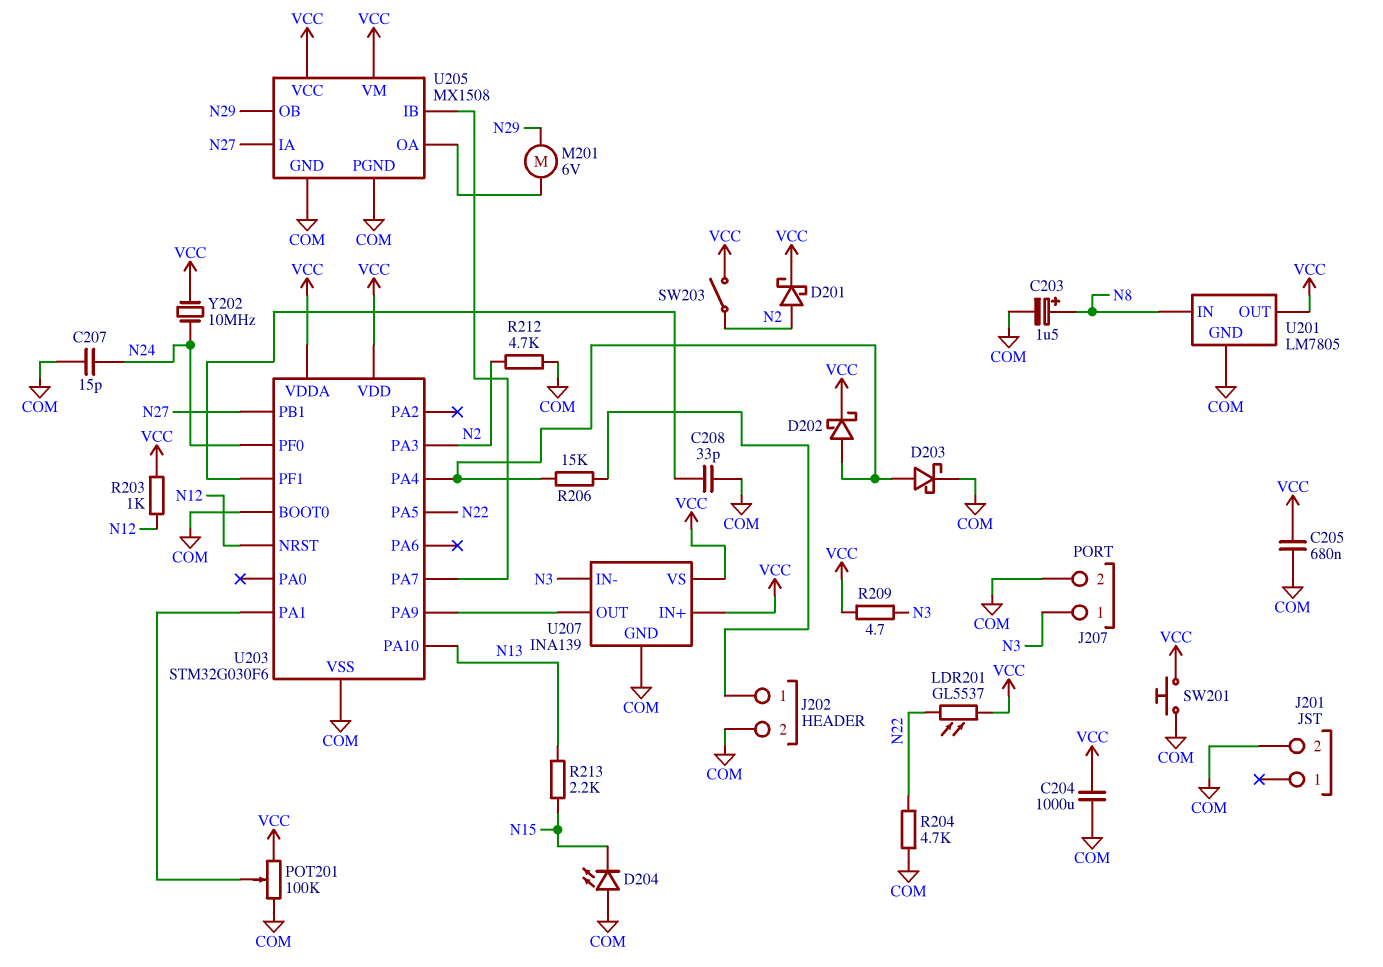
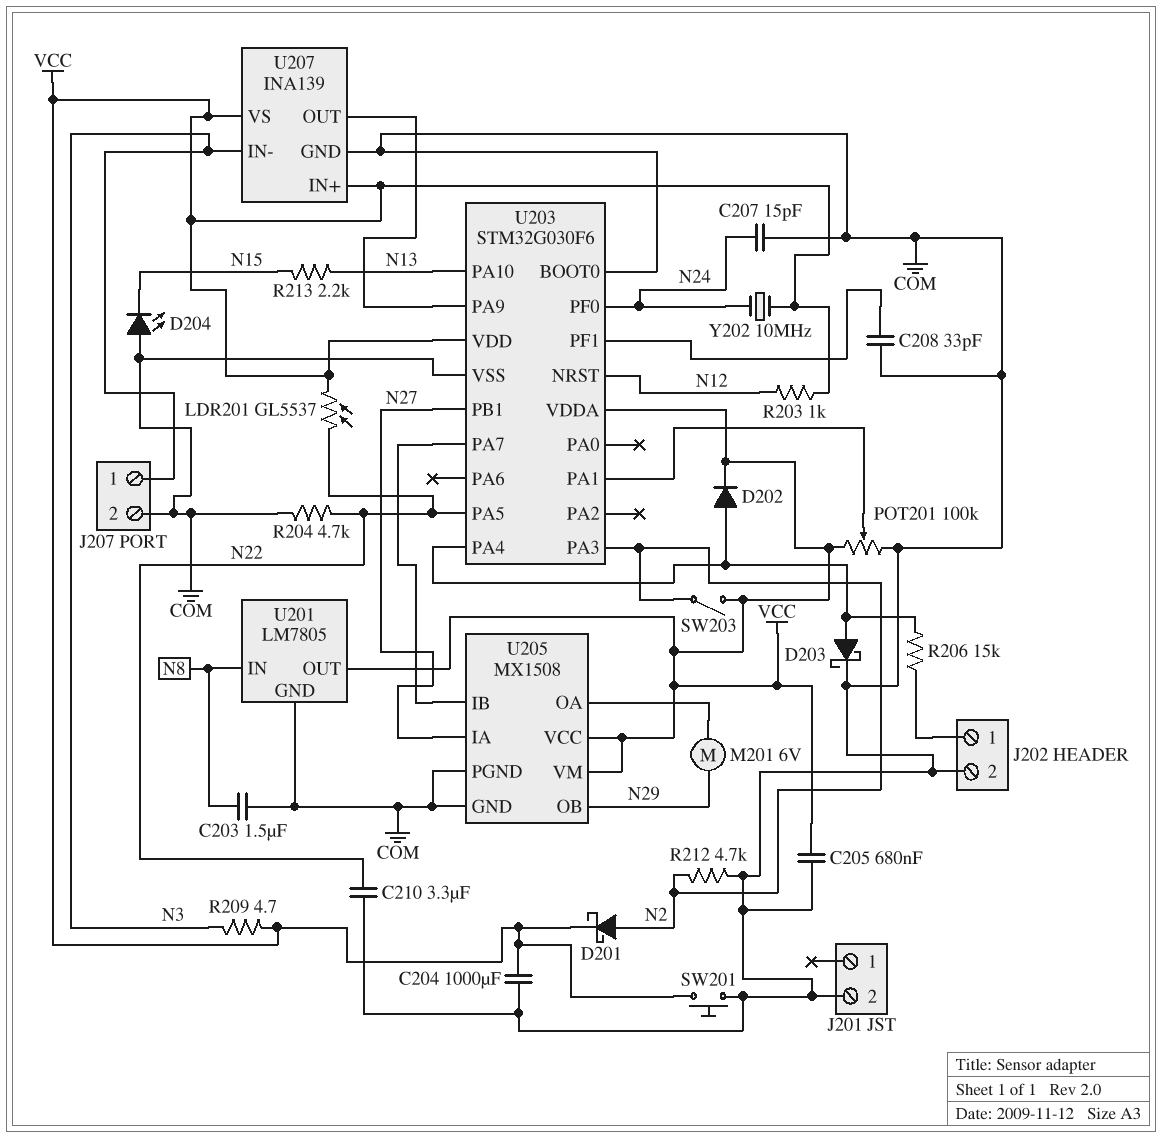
C203: 1.5uF (plus N8, minus COM) -> 1.5uF (COM, N8)
C210: none -> 3.3uF (COM, N22)
D202: schottky (A U203/PA4, K VCC) -> diode (A U203/PA4, K VCC)

